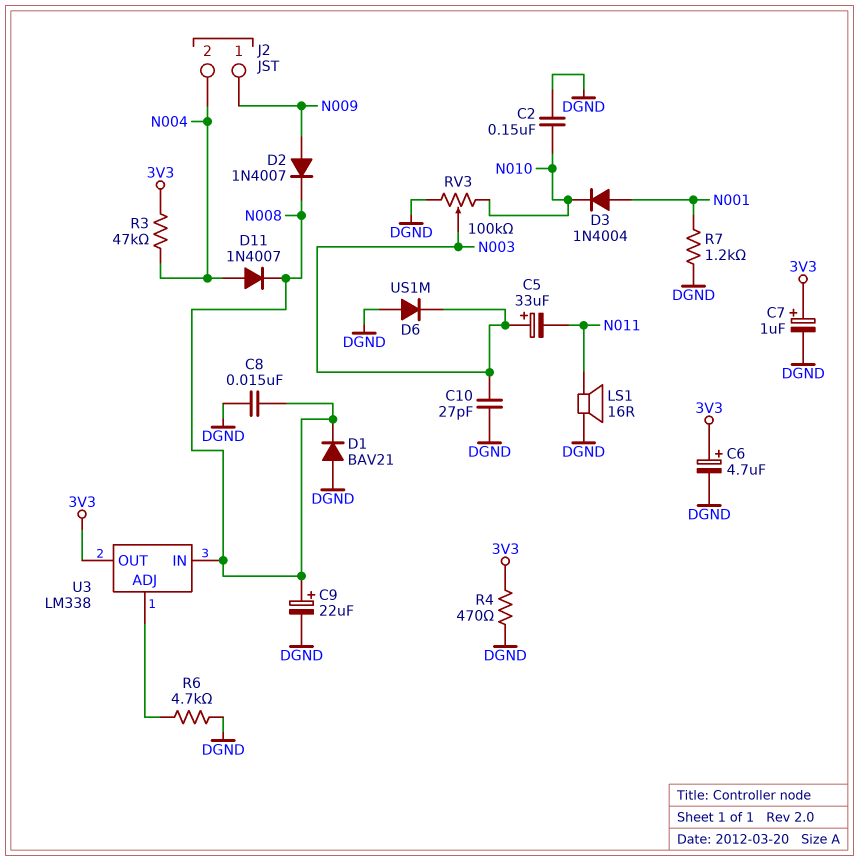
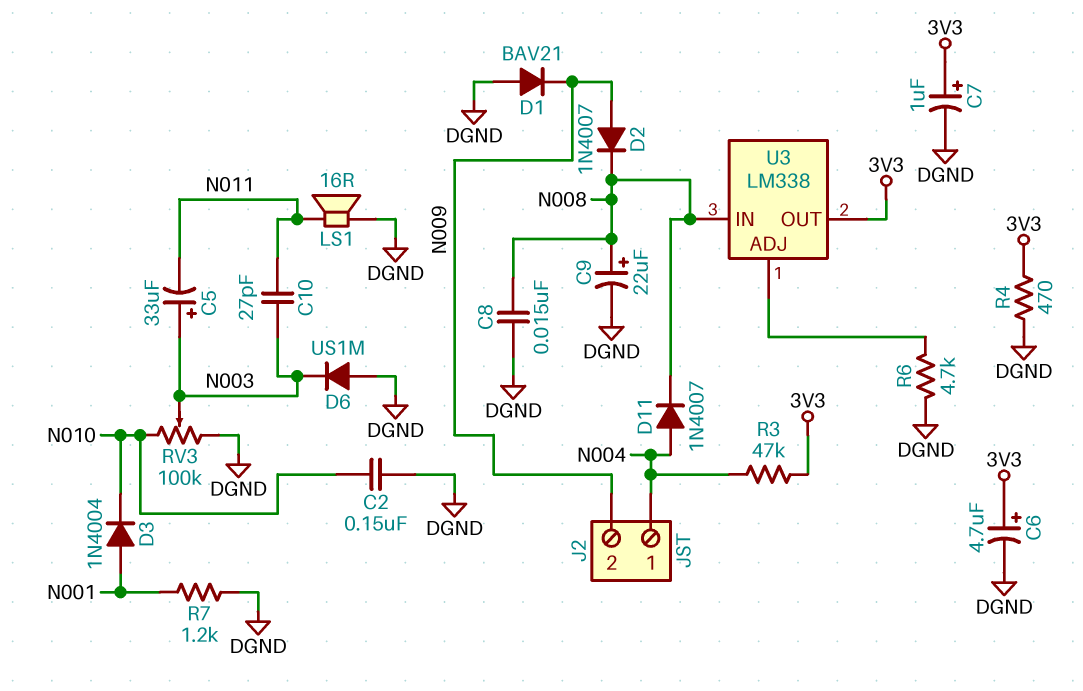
C10: 27pF (DGND, N003) -> 27pF (N003, N011)
D1: diode BAV21 (A DGND, K N008) -> diode BAV21 (A DGND, K N009)
J2 pin 1: N009 -> N004
J2 pin 2: N004 -> N009

